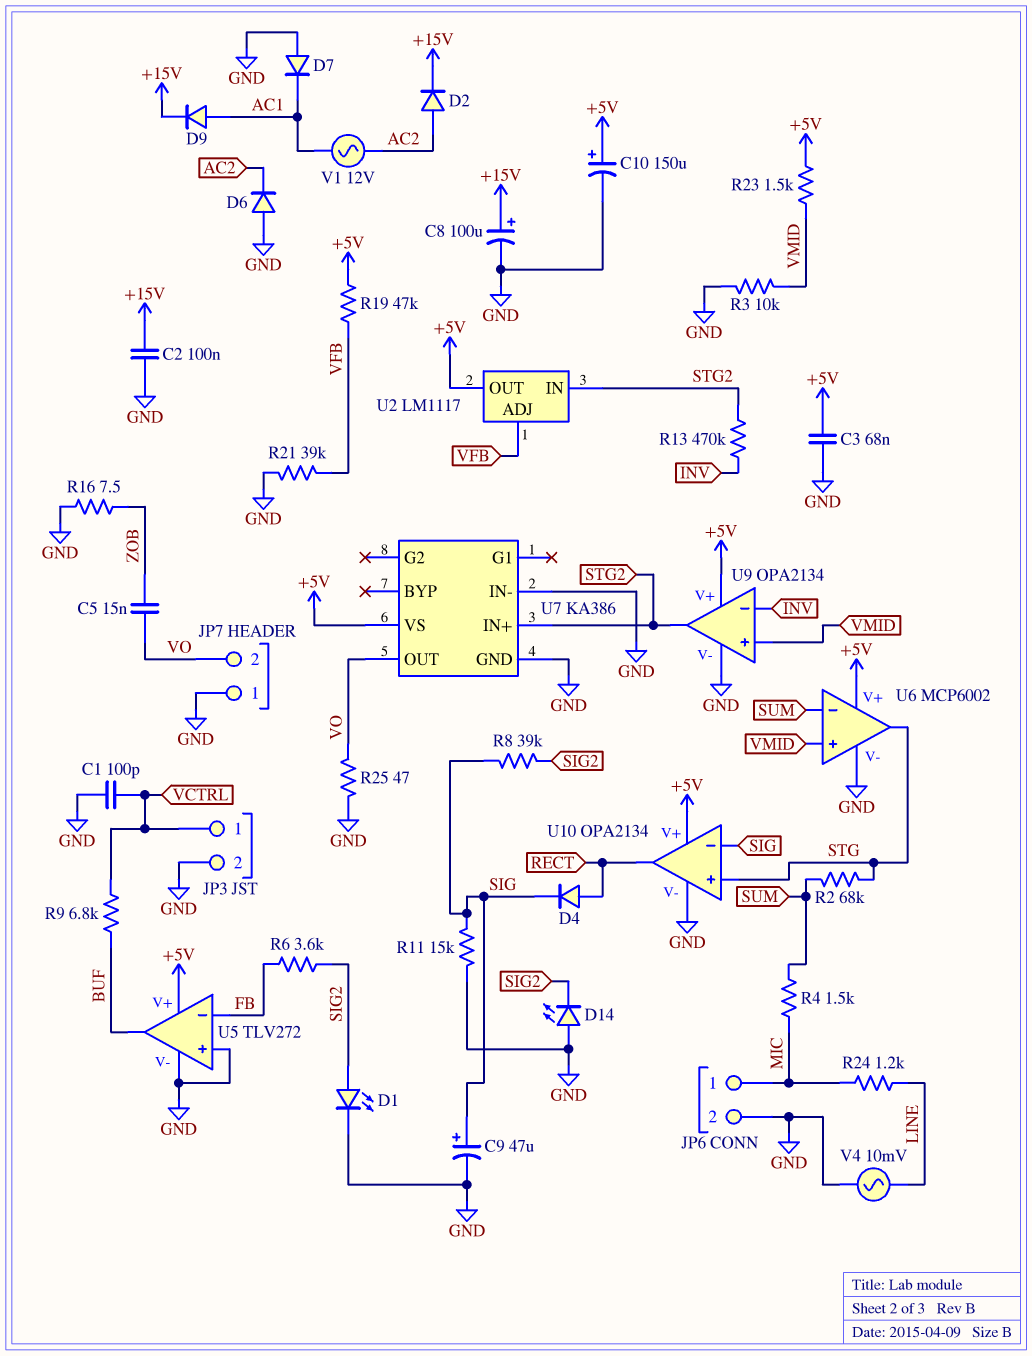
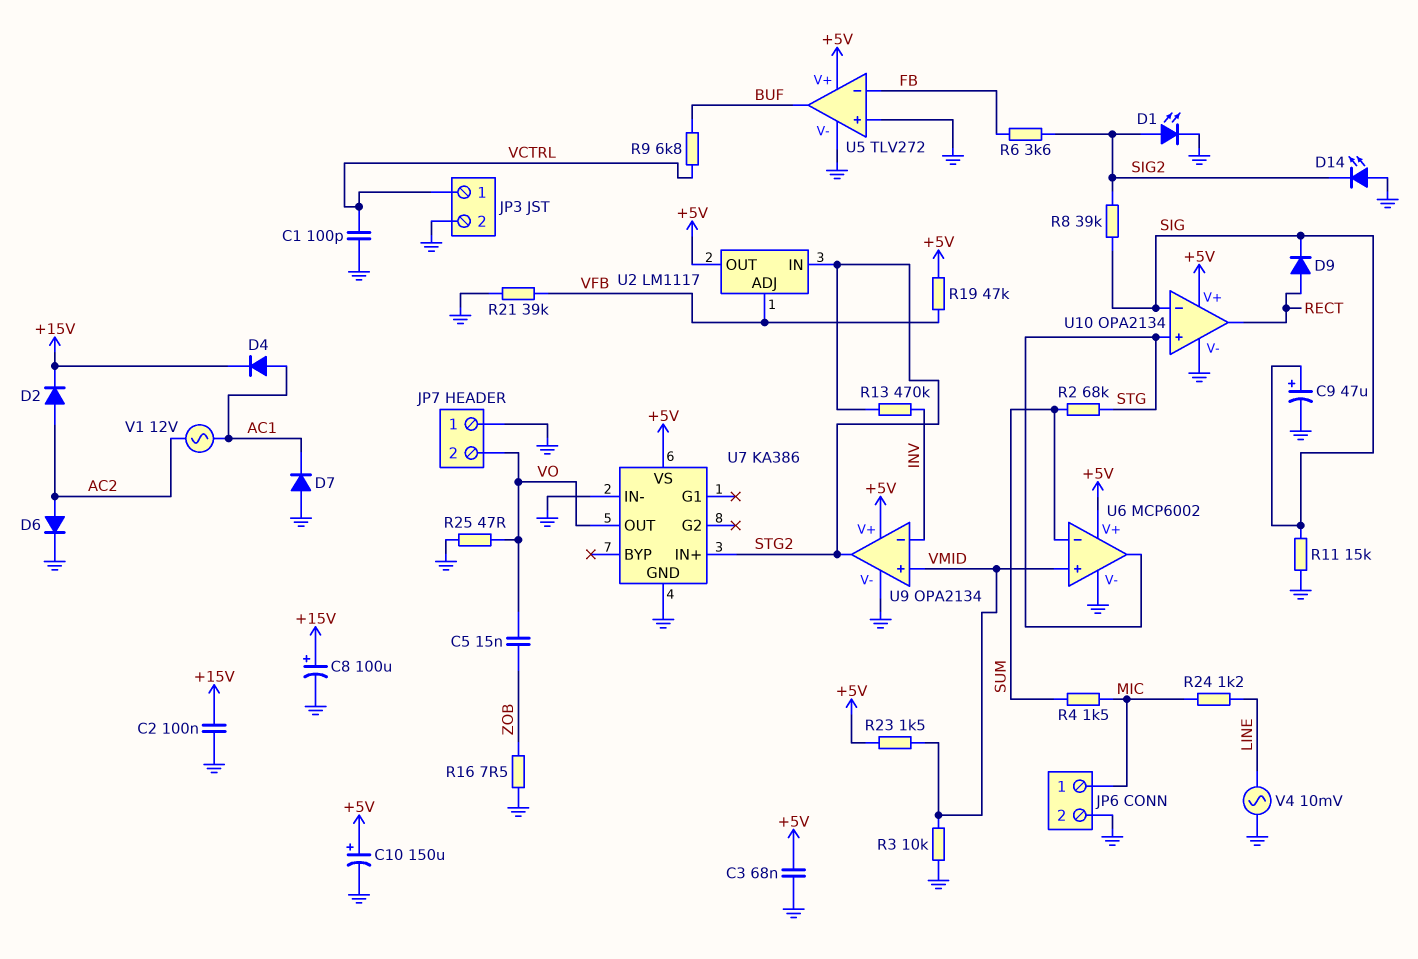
D4: diode (A RECT, K SIG) -> diode (A AC1, K +15V)
D6: diode (A GND, K AC2) -> diode (A AC2, K GND)
D9: diode (A AC1, K +15V) -> diode (A RECT, K SIG)

